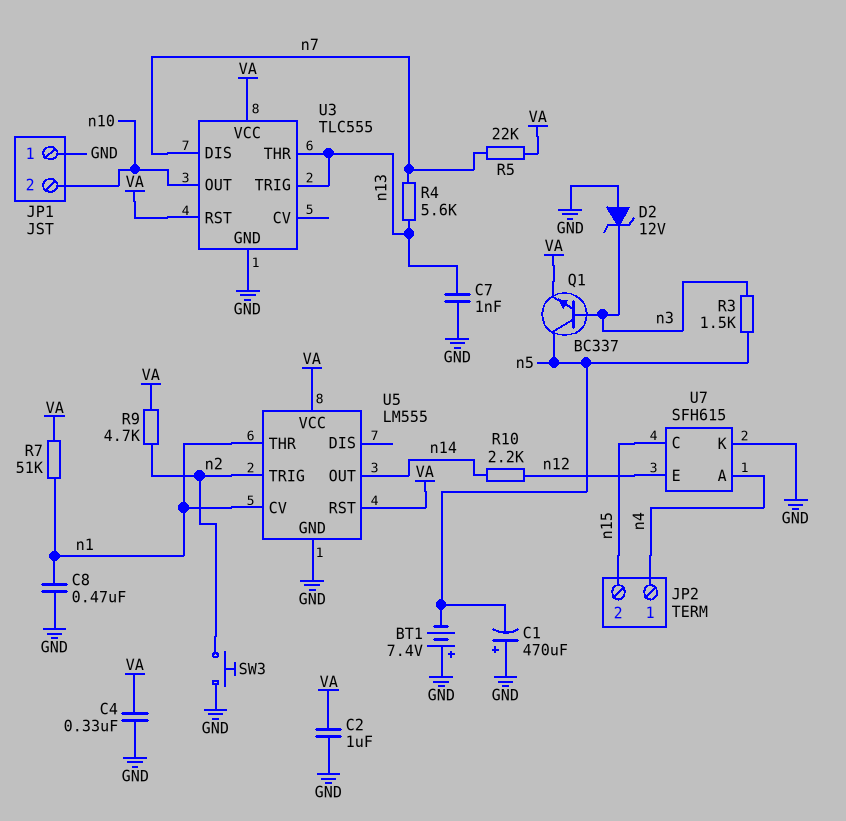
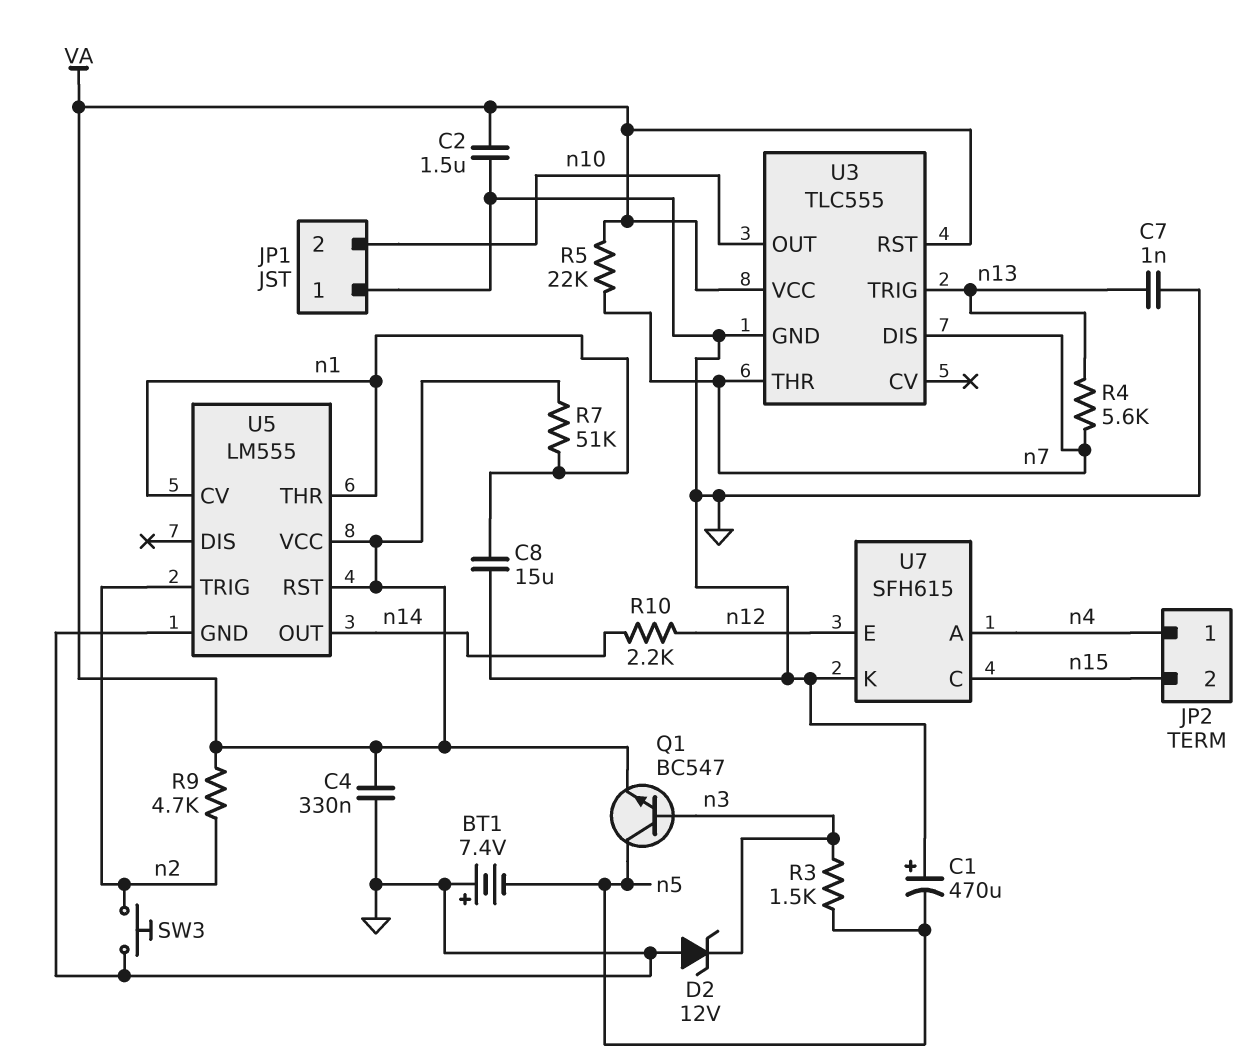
C2: 1uF (GND, VA) -> 1.5uF (GND, VA)
C8: 470nF (GND, n1) -> 15uF (GND, n1)
Q1: NPN BC337 (B n3, C n5, E VA) -> NPN BC547 (B n3, C n5, E VA)
U3 pin THR: n13 -> n7

